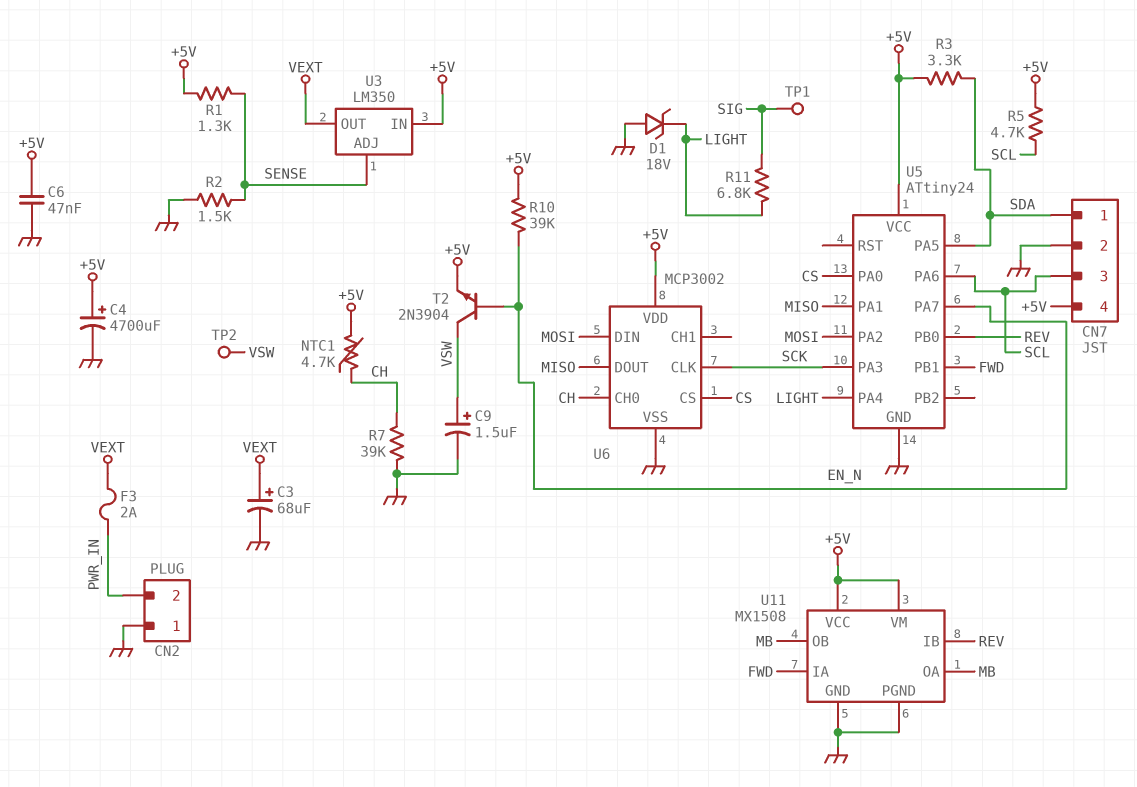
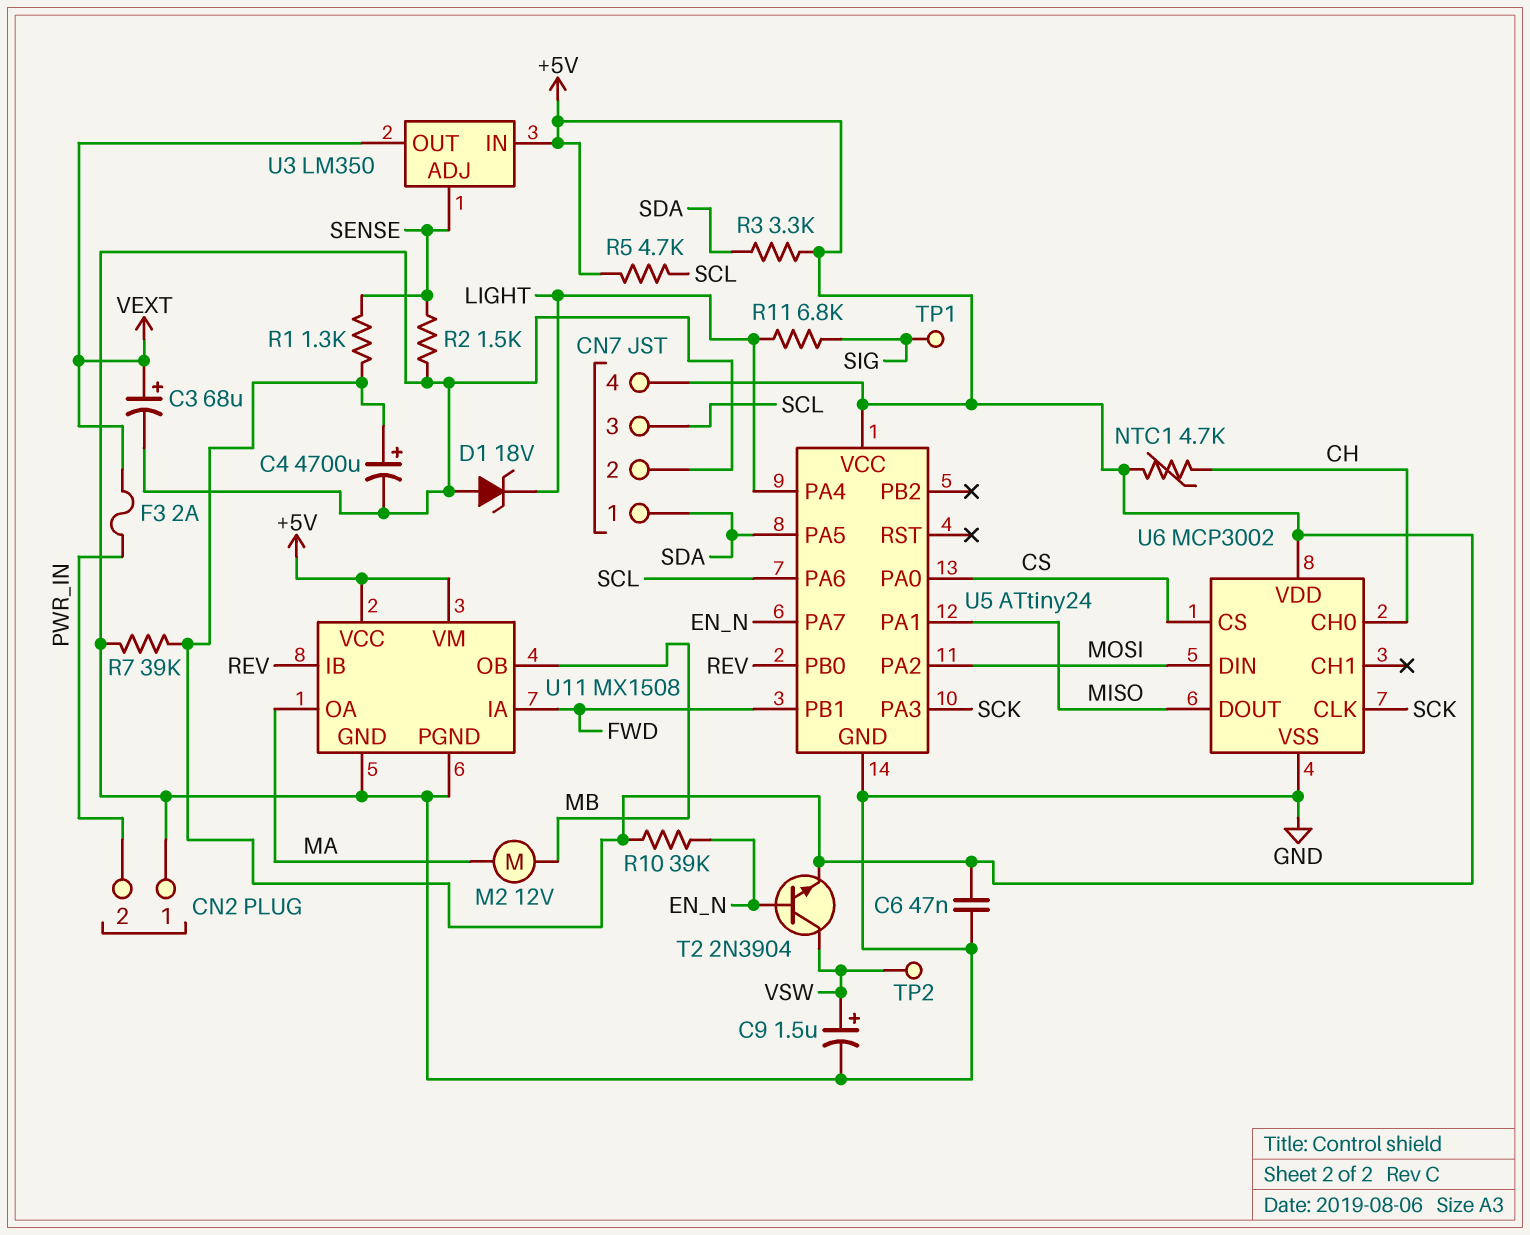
M2: none -> motor 12V (MA, MB)
R7: 39k (CH, GND) -> 39k (+5V, GND)
U11 pin OA: MB -> MA

